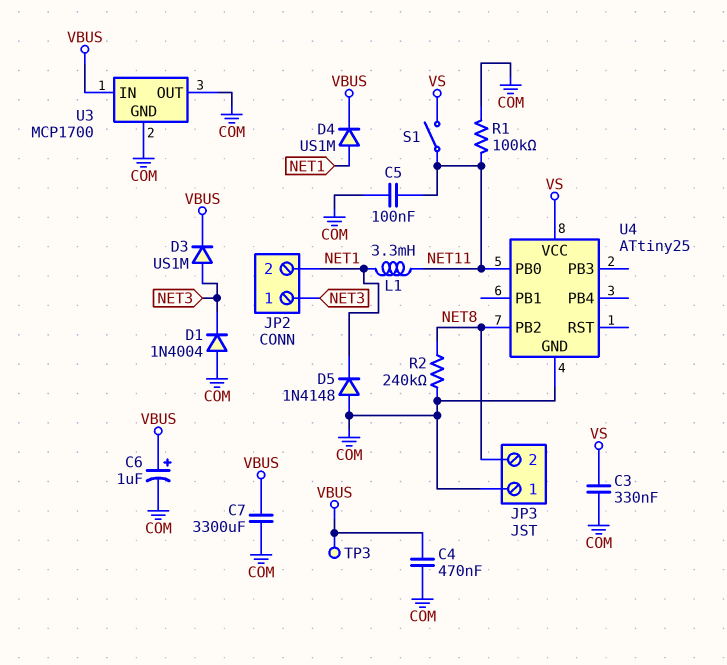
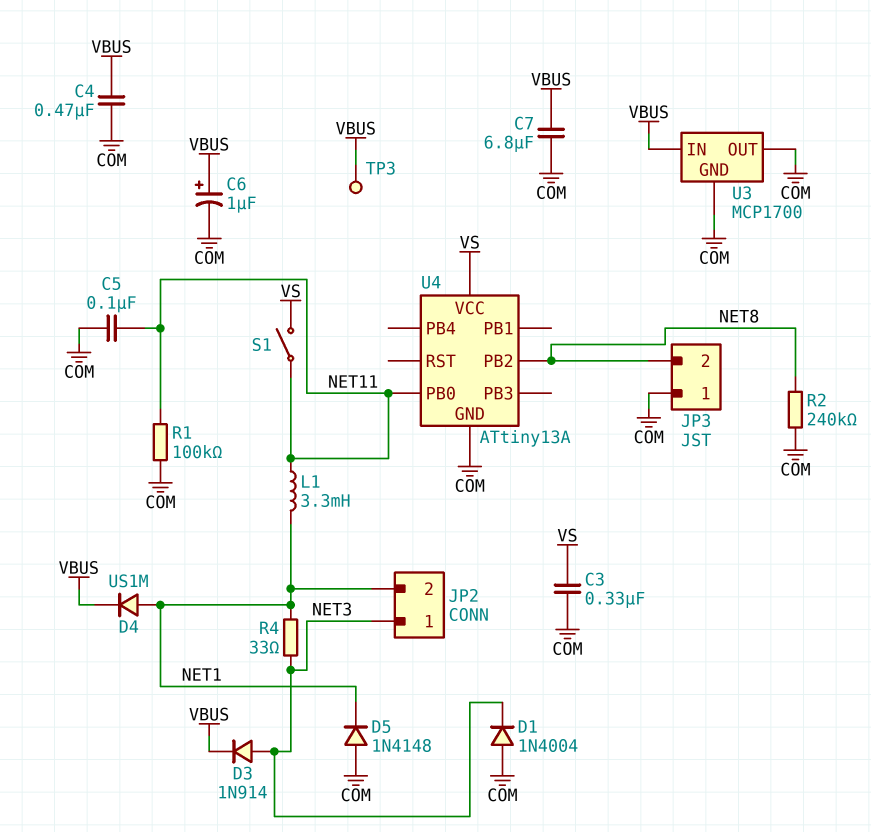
C7: 3300uF (COM, VBUS) -> 6.8uF (COM, VBUS)
D3: diode US1M (A NET3, K VBUS) -> diode 1N914 (A NET3, K VBUS)
R4: none -> 33 (NET1, NET3)
U4: ATtiny25 -> ATtiny13A

